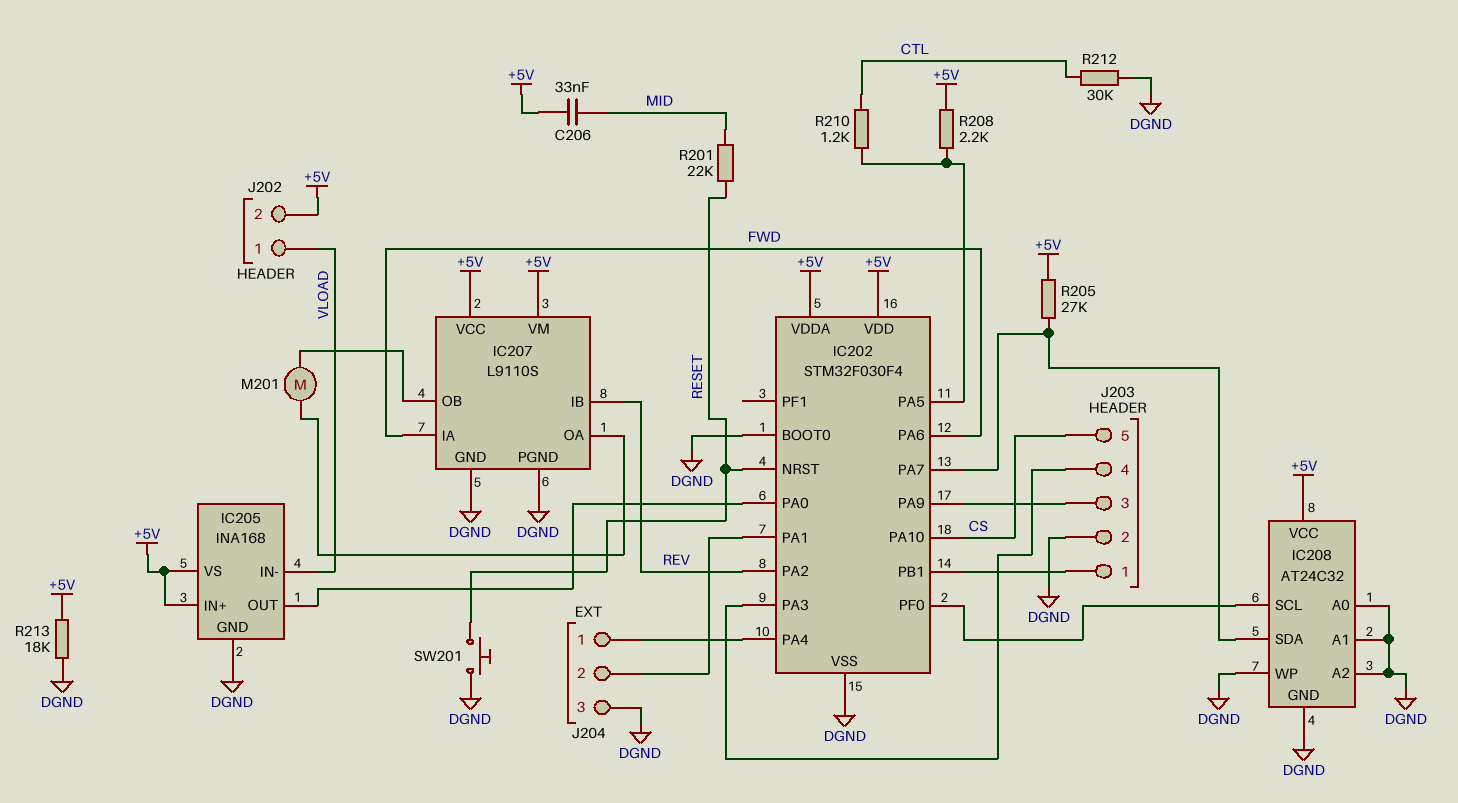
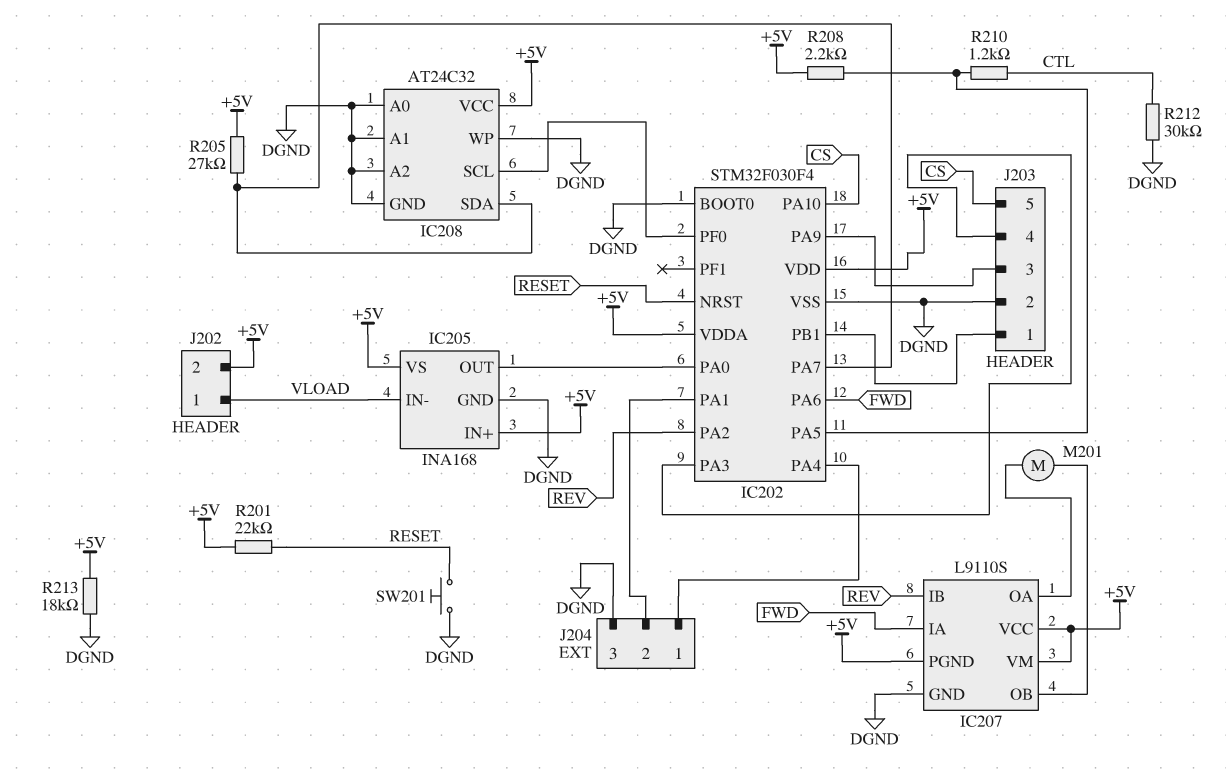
C206: 33nF (+5V, MID) -> none
IC207 pin PGND: DGND -> +5V
R201: 22k (MID, RESET) -> 22k (+5V, RESET)

